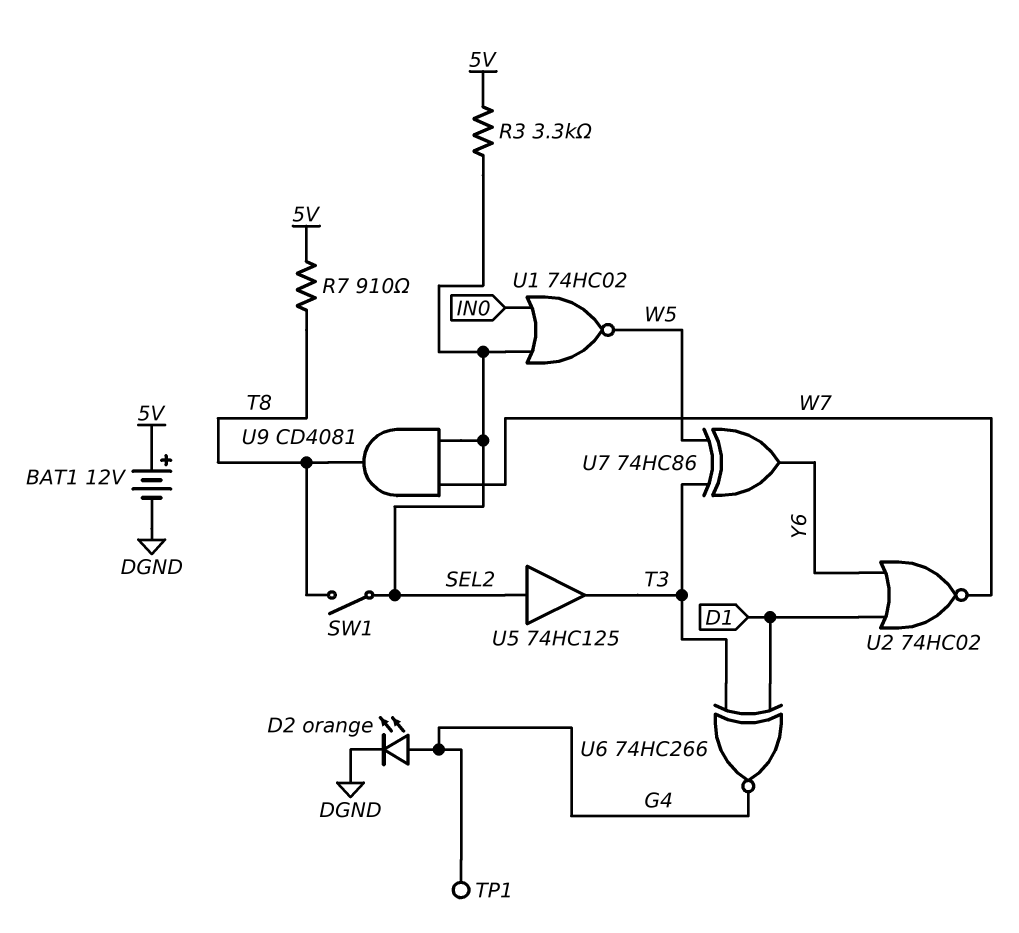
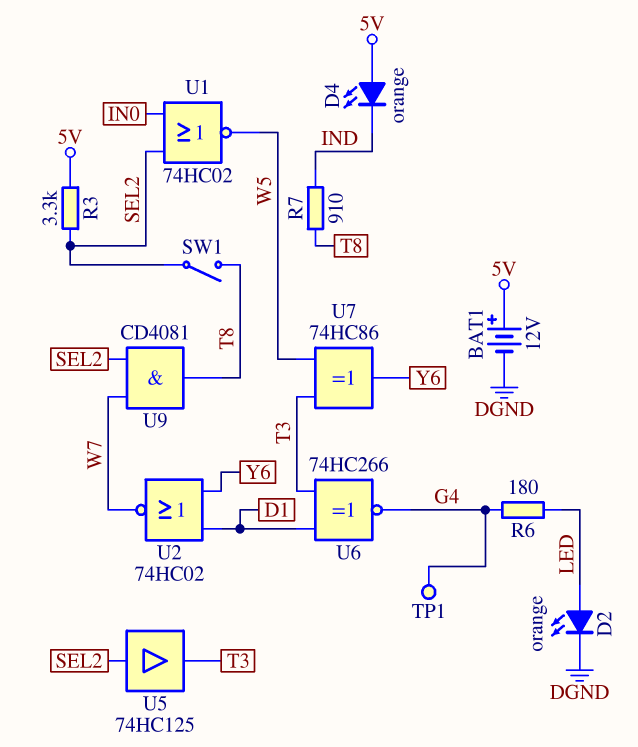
D2: LED orange (A G4, K DGND) -> LED orange (A LED, K DGND)
D4: none -> LED orange (A 5V, K IND)
R6: none -> 180 (G4, LED)
R7: 910 (5V, T8) -> 910 (IND, T8)

